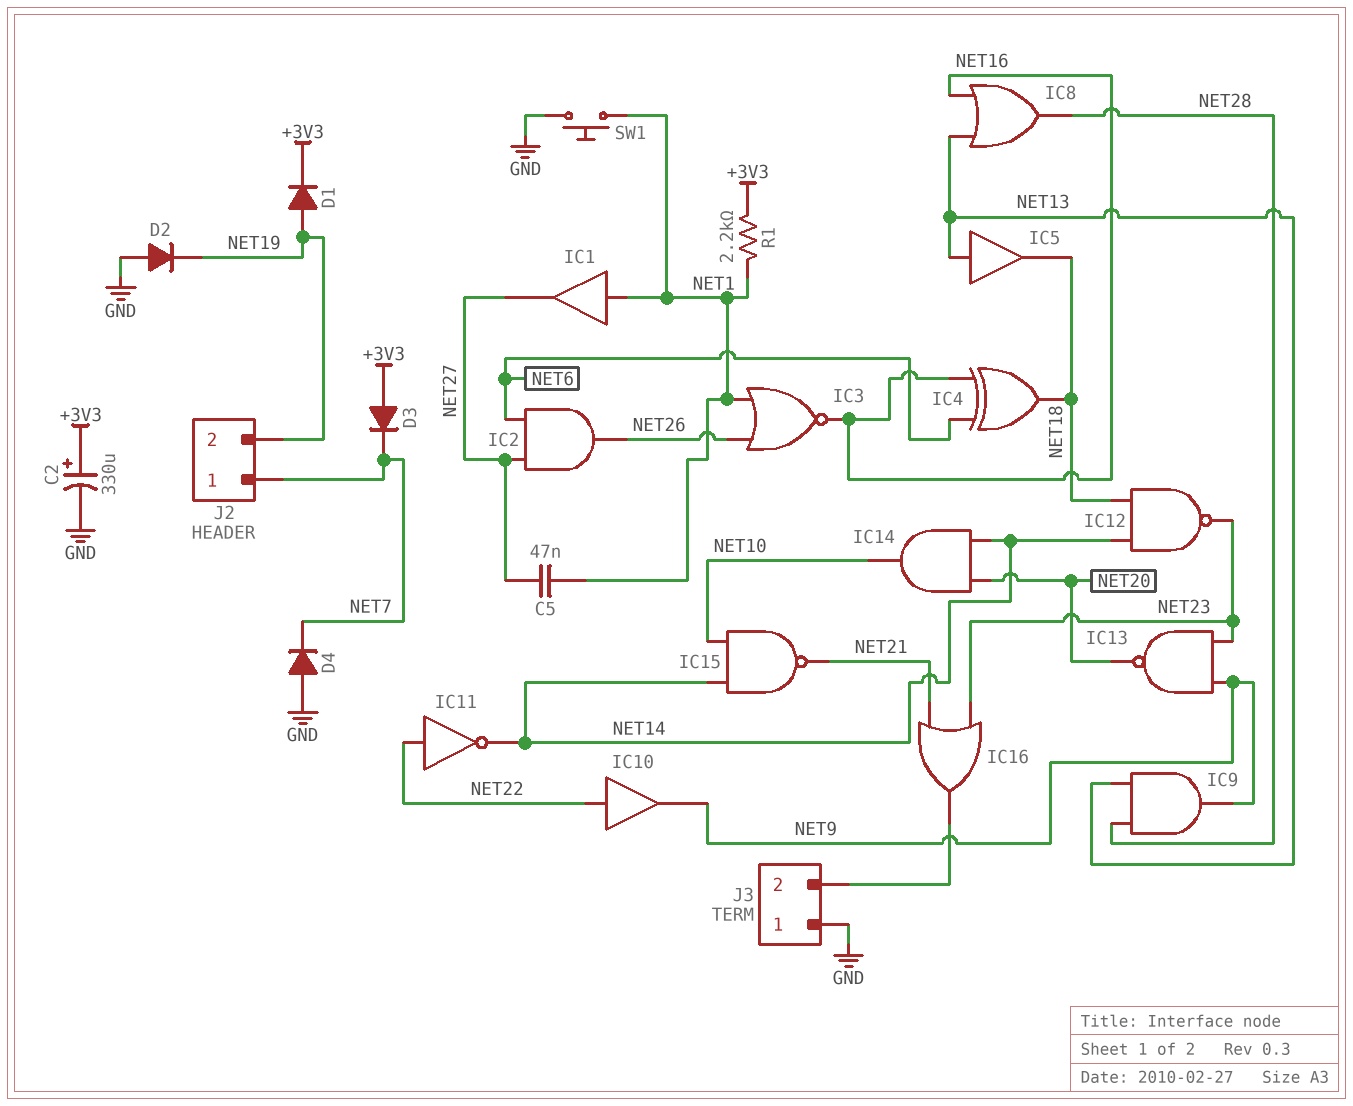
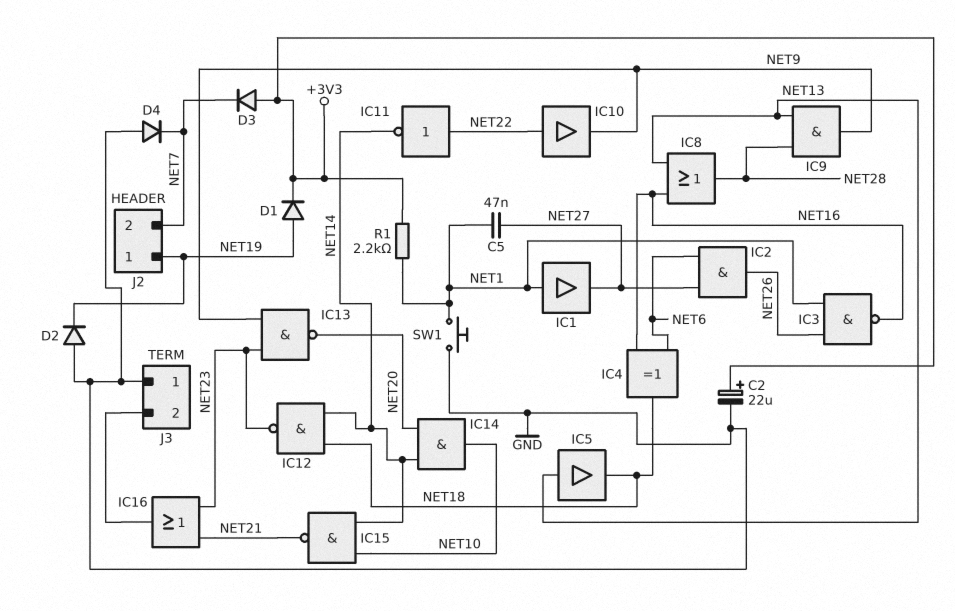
C2: 330uF (plus +3V3, minus GND) -> 22uF (plus +3V3, minus GND)
IC3: NOR (in NET1, in NET26, out NET16) -> NAND (in NET1, in NET26, out NET16)
J2 pin 1: NET7 -> NET19
J2 pin 2: NET19 -> NET7

